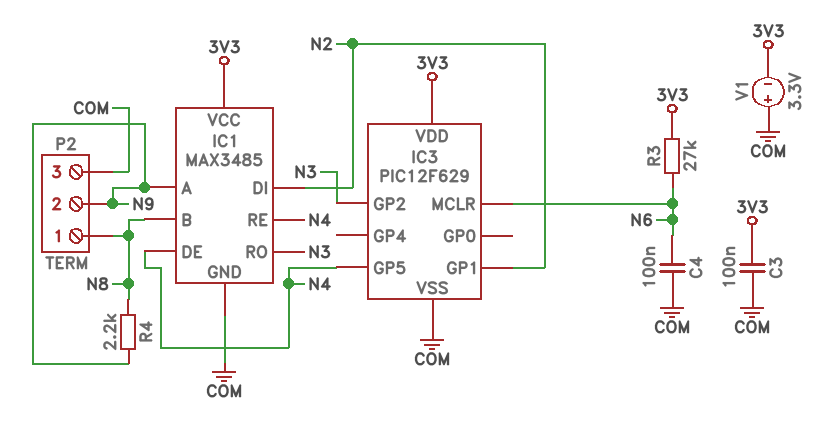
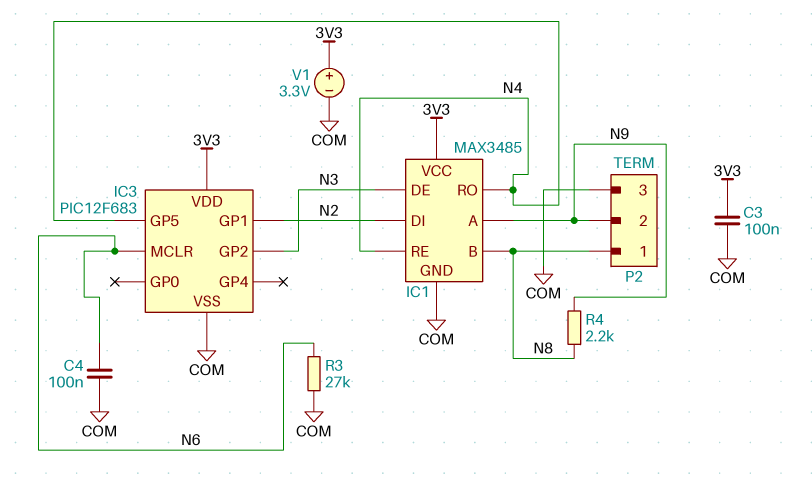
IC1 pin DE: N4 -> N3
IC1 pin RO: N3 -> N4
IC3: PIC12F629 -> PIC12F683
R3: 27k (3V3, N6) -> 27k (COM, N6)
V1: 3.3V (plus COM, minus 3V3) -> 3.3V (plus 3V3, minus COM)

